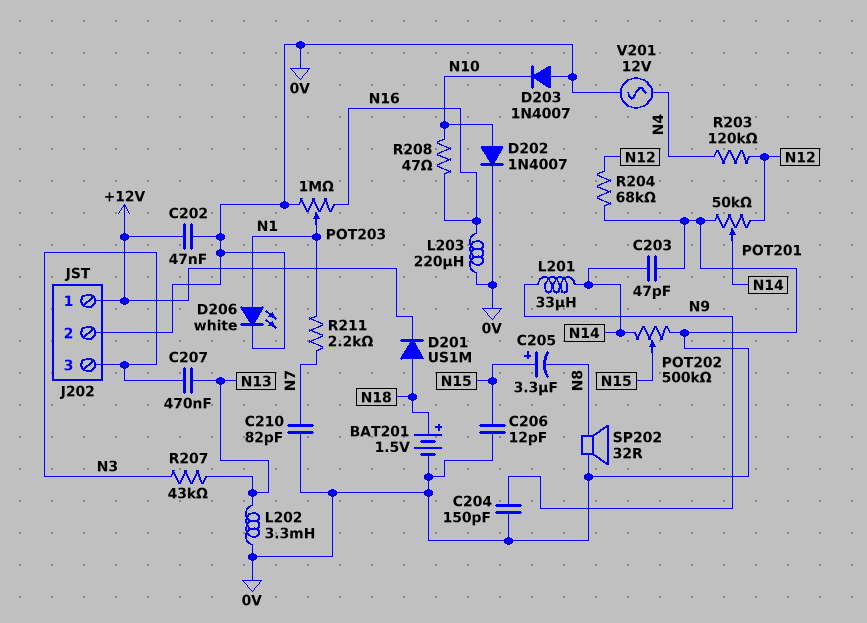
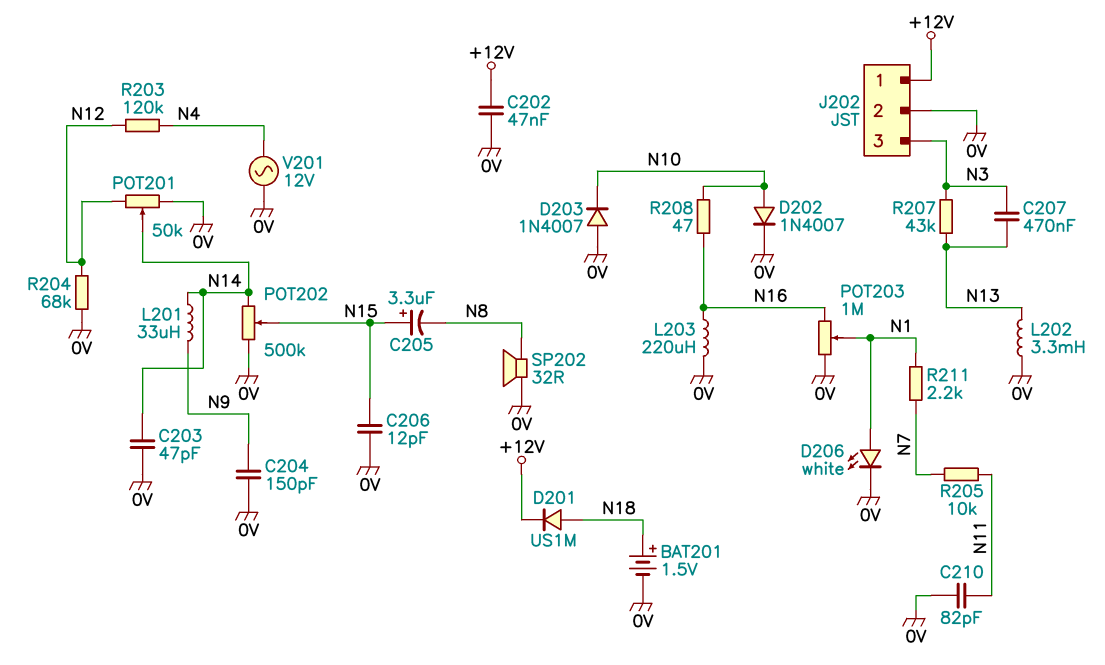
C210: 82pF (0V, N7) -> 82pF (0V, N11)
R205: none -> 10k (N7, N11)

